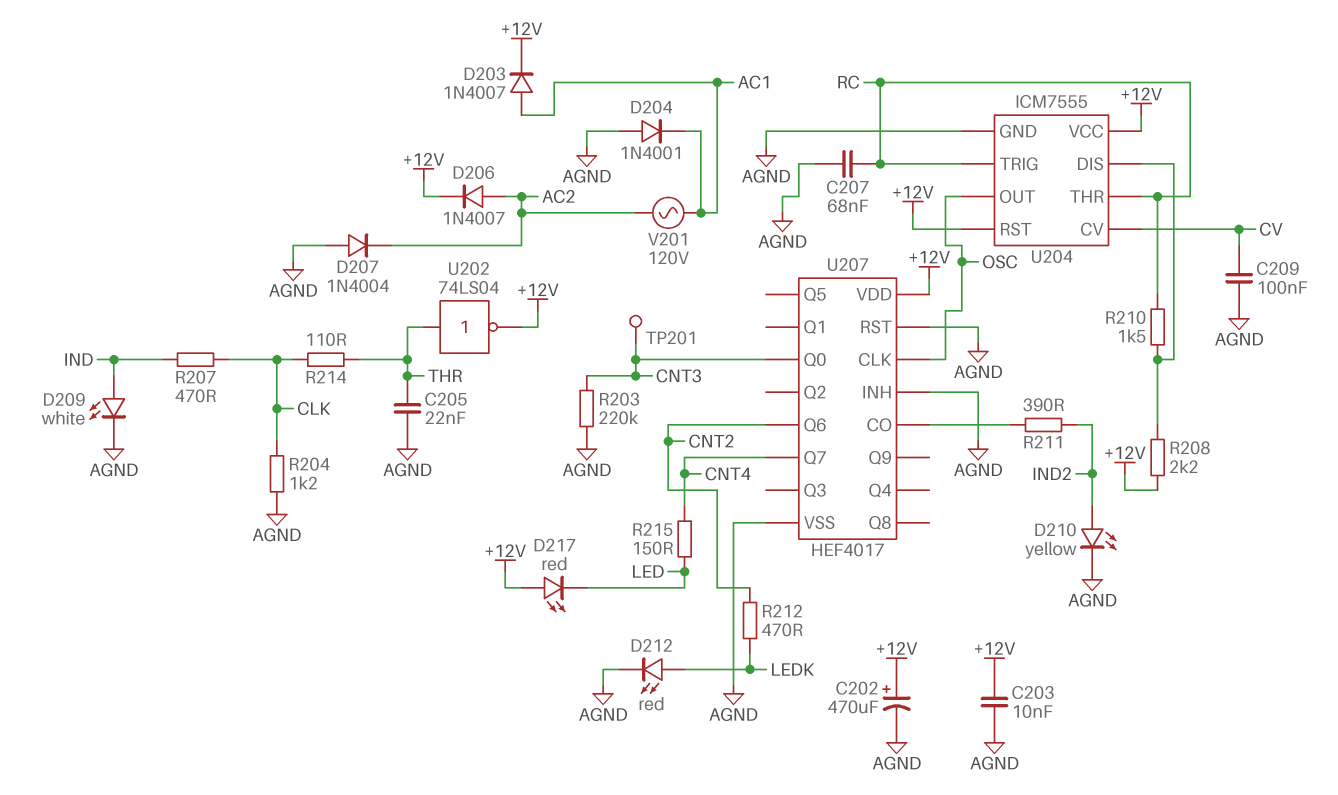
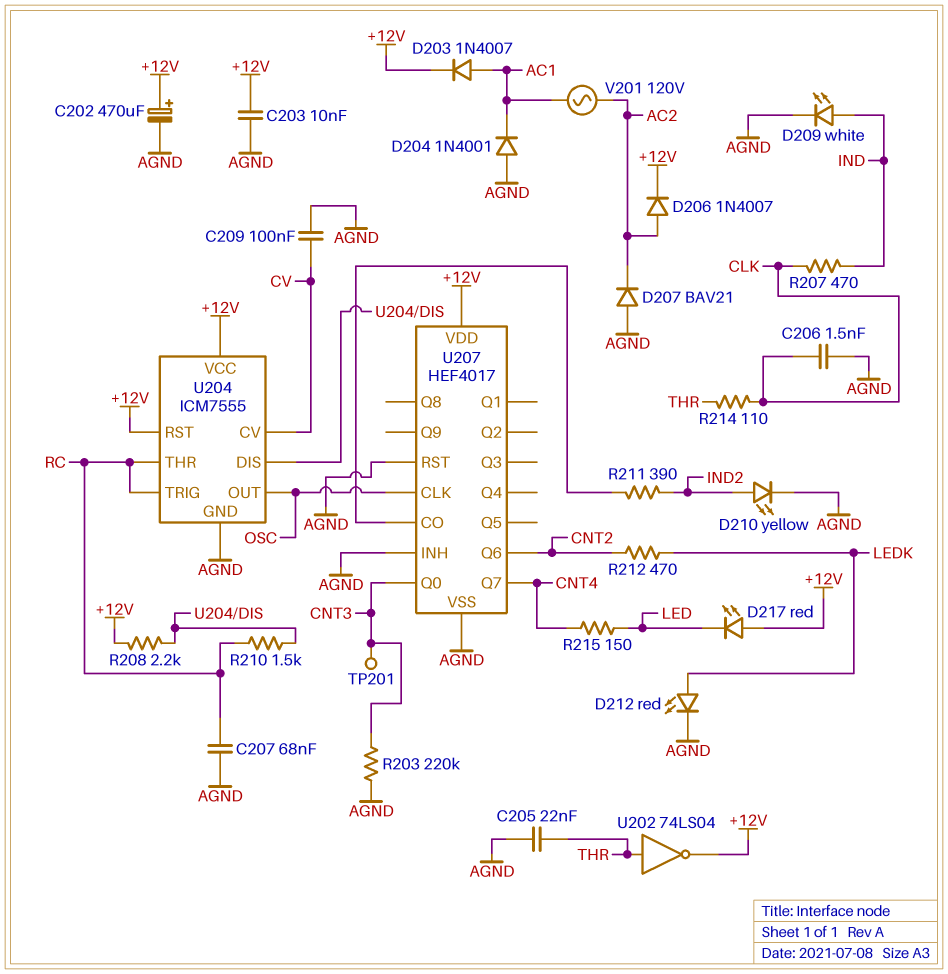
C206: none -> 1.5nF (AGND, CLK)
D207: diode 1N4004 (A AGND, K AC2) -> diode BAV21 (A AGND, K AC2)
R204: 1.2k (AGND, CLK) -> none

